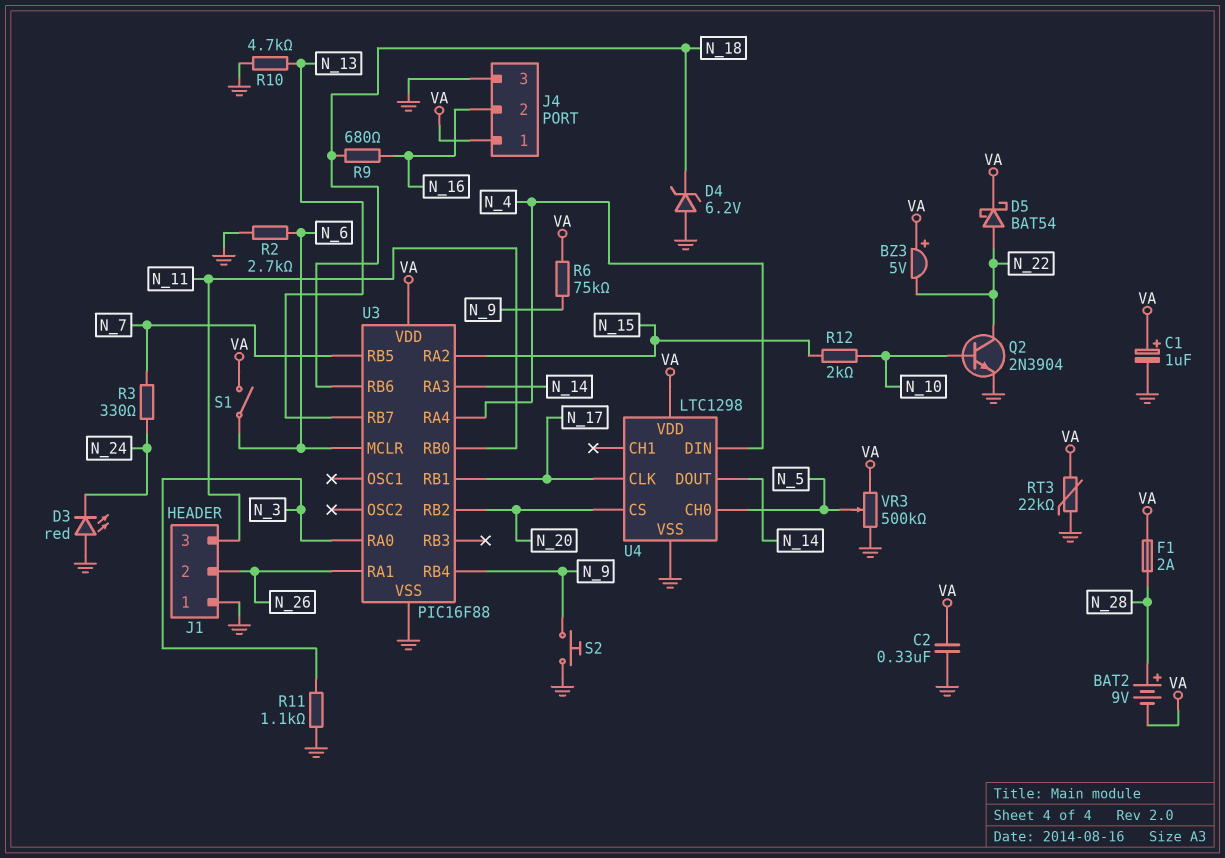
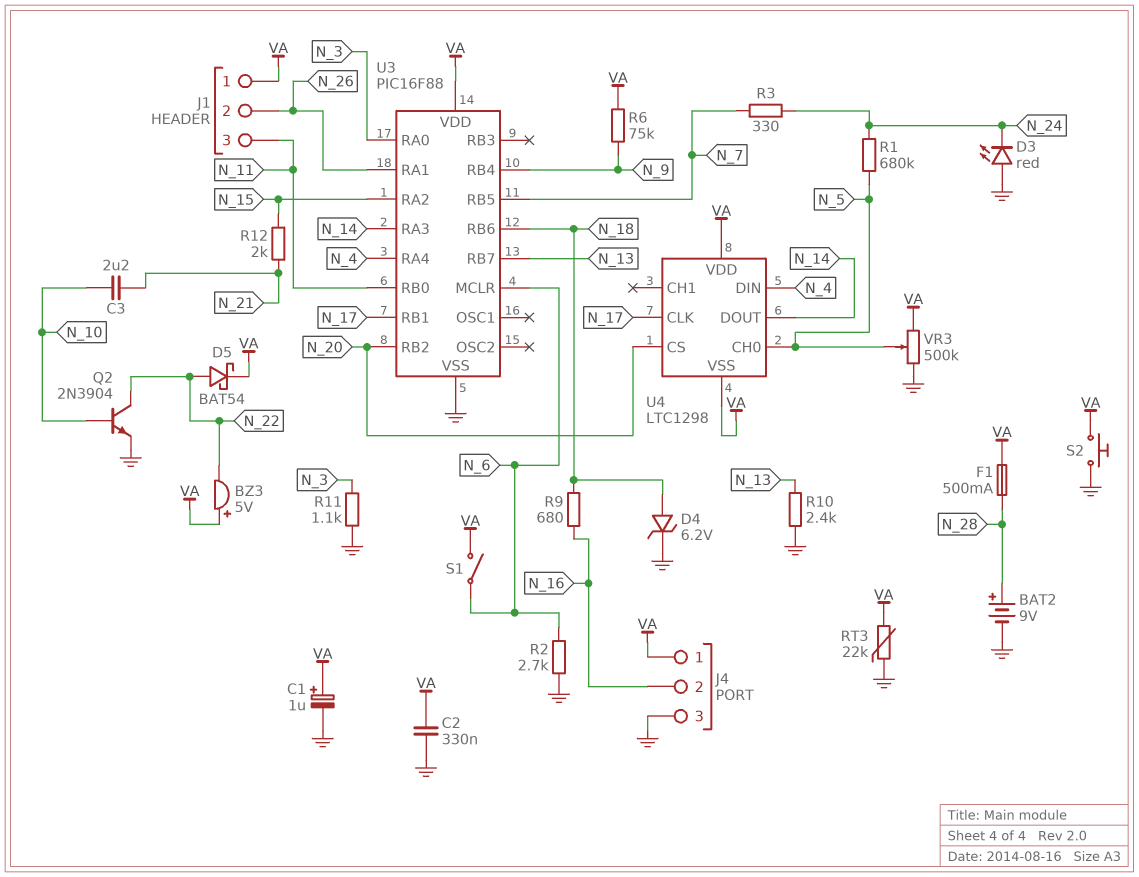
BAT2: 9V (plus N_28, minus VA) -> 9V (plus N_28, minus GND)
C3: none -> 2.2uF (N_10, N_21)
D4: zener 6.2V (A GND, K N_18) -> zener 6.2V (A N_18, K GND)
F1: 2A (N_28, VA) -> 500mA (N_28, VA)
J1 pin 1: GND -> VA
R1: none -> 680k (N_5, N_24)
R10: 4.7k (GND, N_13) -> 2.4k (GND, N_13)
R12: 2k (N_10, N_15) -> 2k (N_15, N_21)
S2: button (GND, N_9) -> button (GND, VA)
U4 pin VSS: GND -> VA

